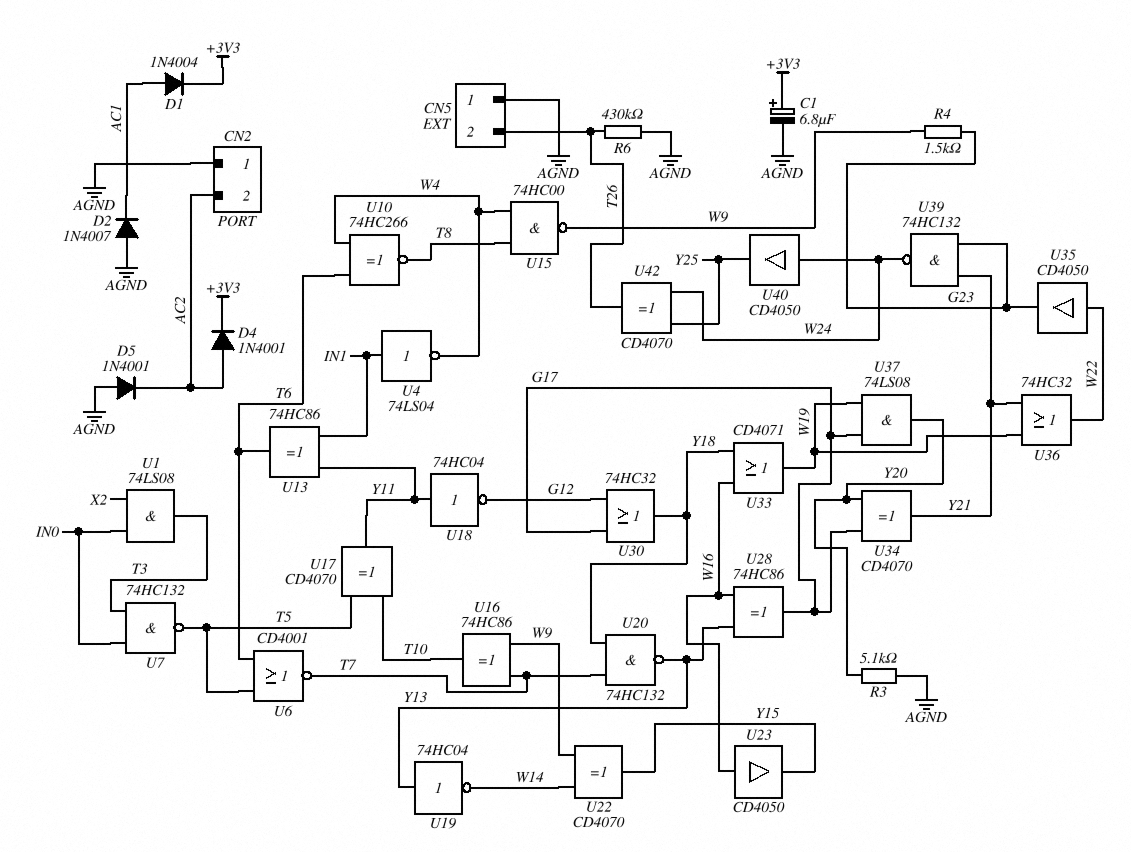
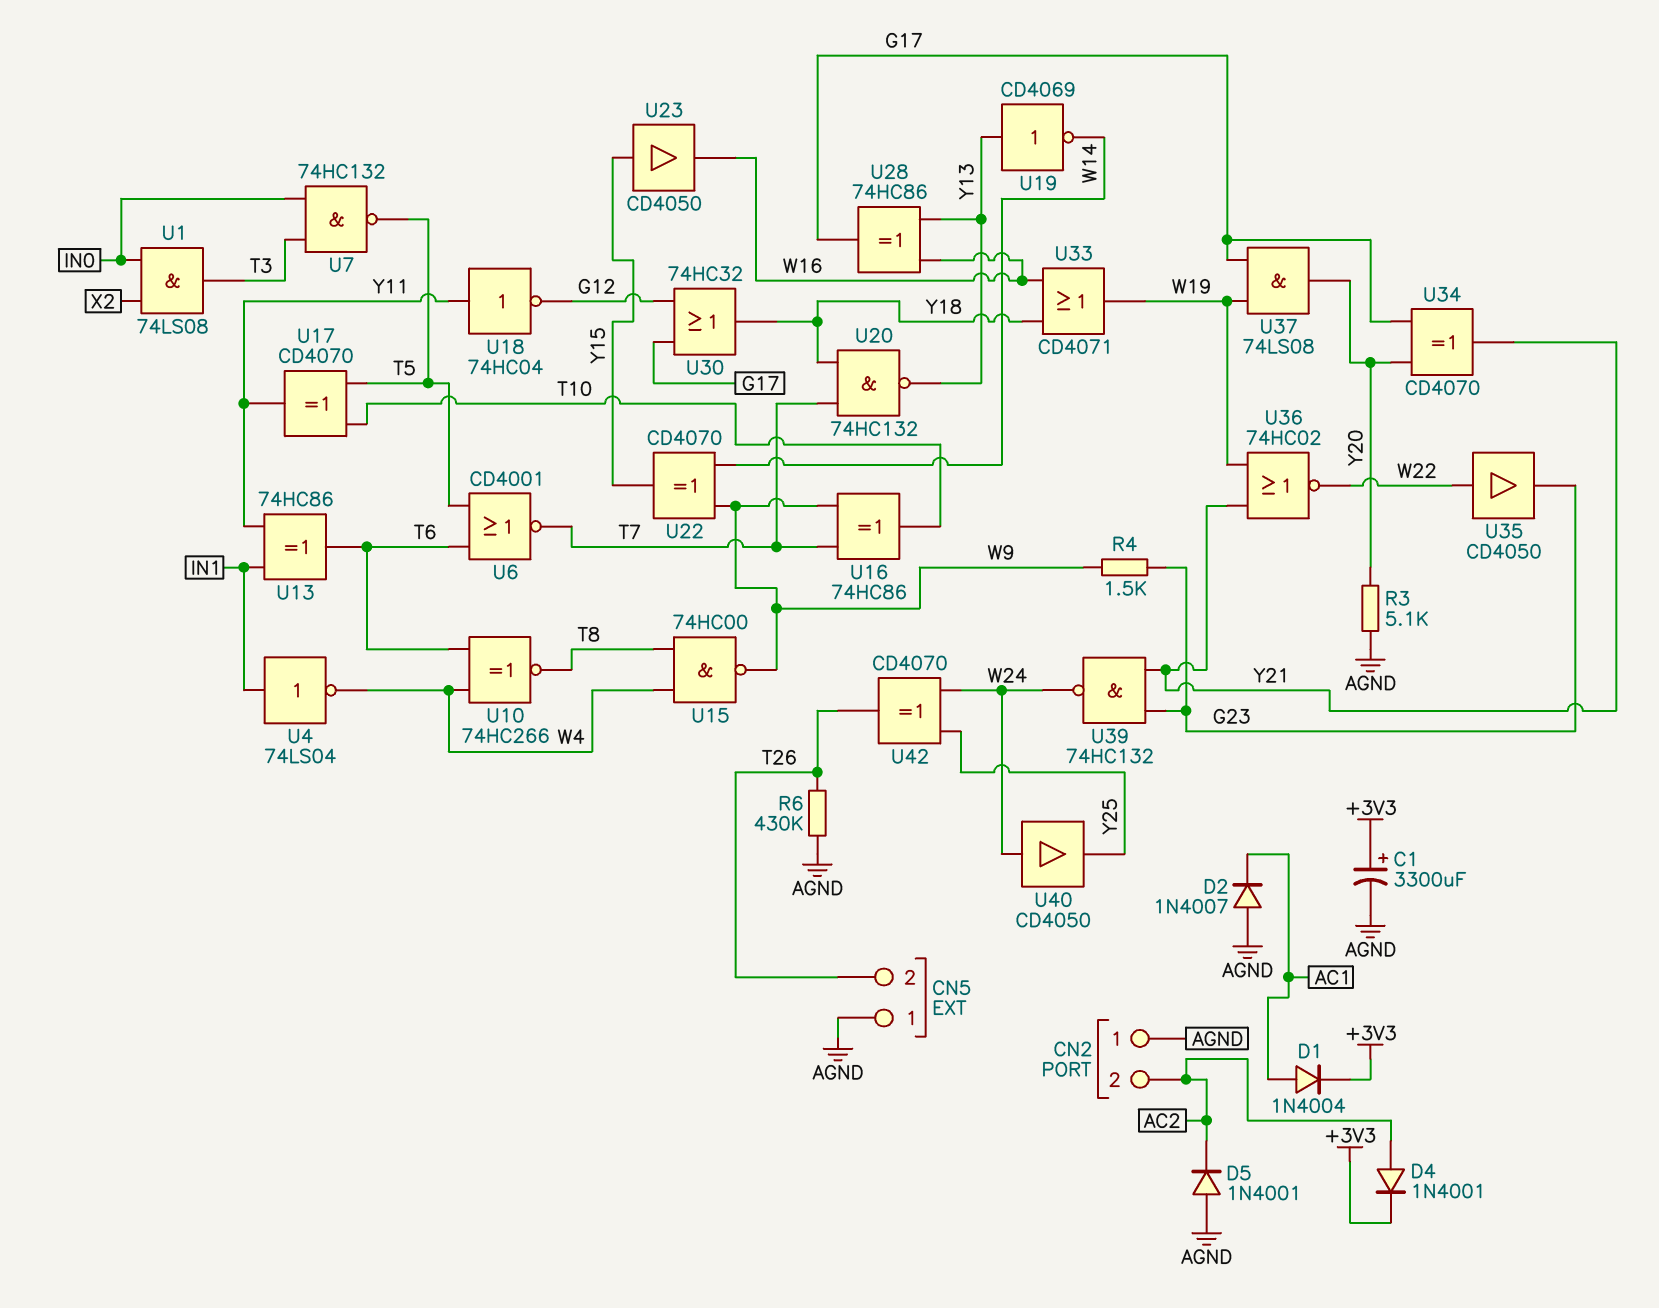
C1: 6.8uF (plus +3V3, minus AGND) -> 3300uF (plus +3V3, minus AGND)
U19: NOT 74HC04 (in Y13, out W14) -> NOT CD4069 (in Y13, out W14)
U23: buffer CD4050 (in W16, out Y15) -> buffer CD4050 (in Y15, out W16)
U36: OR 74HC32 (in W19, in Y21, out W22) -> NOR 74HC02 (in W19, in Y21, out W22)

